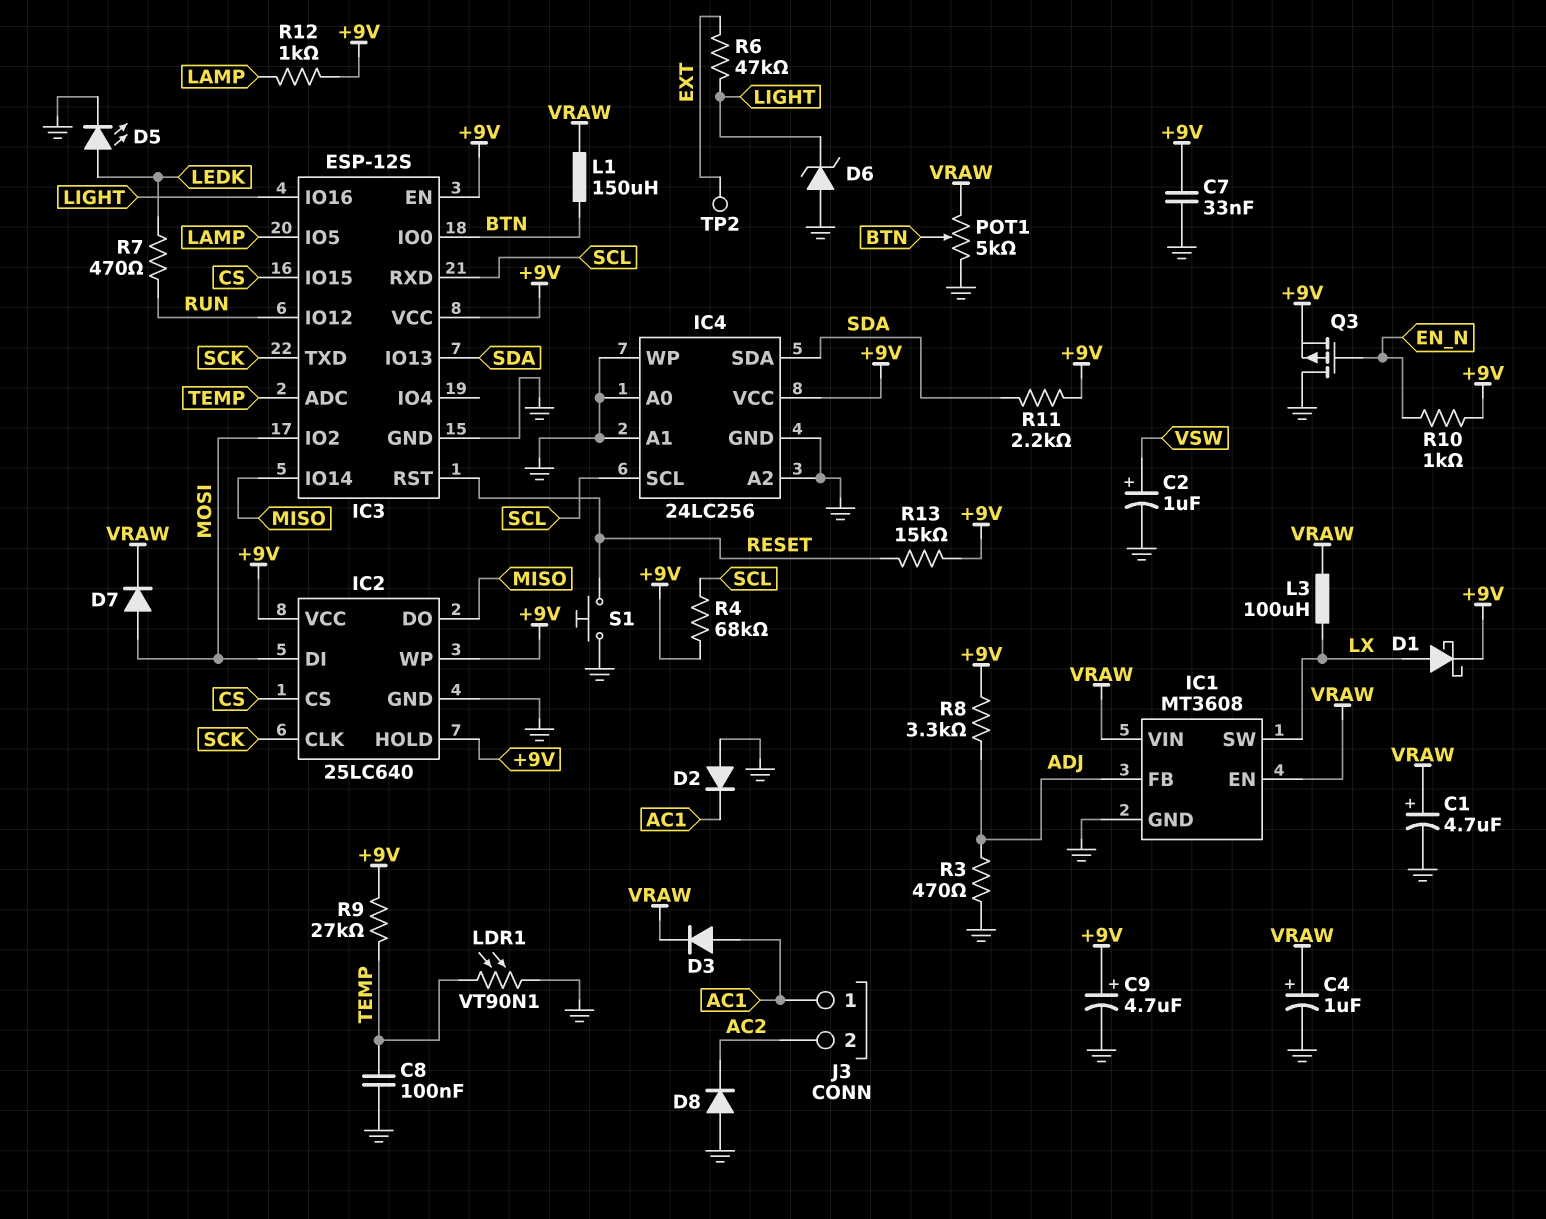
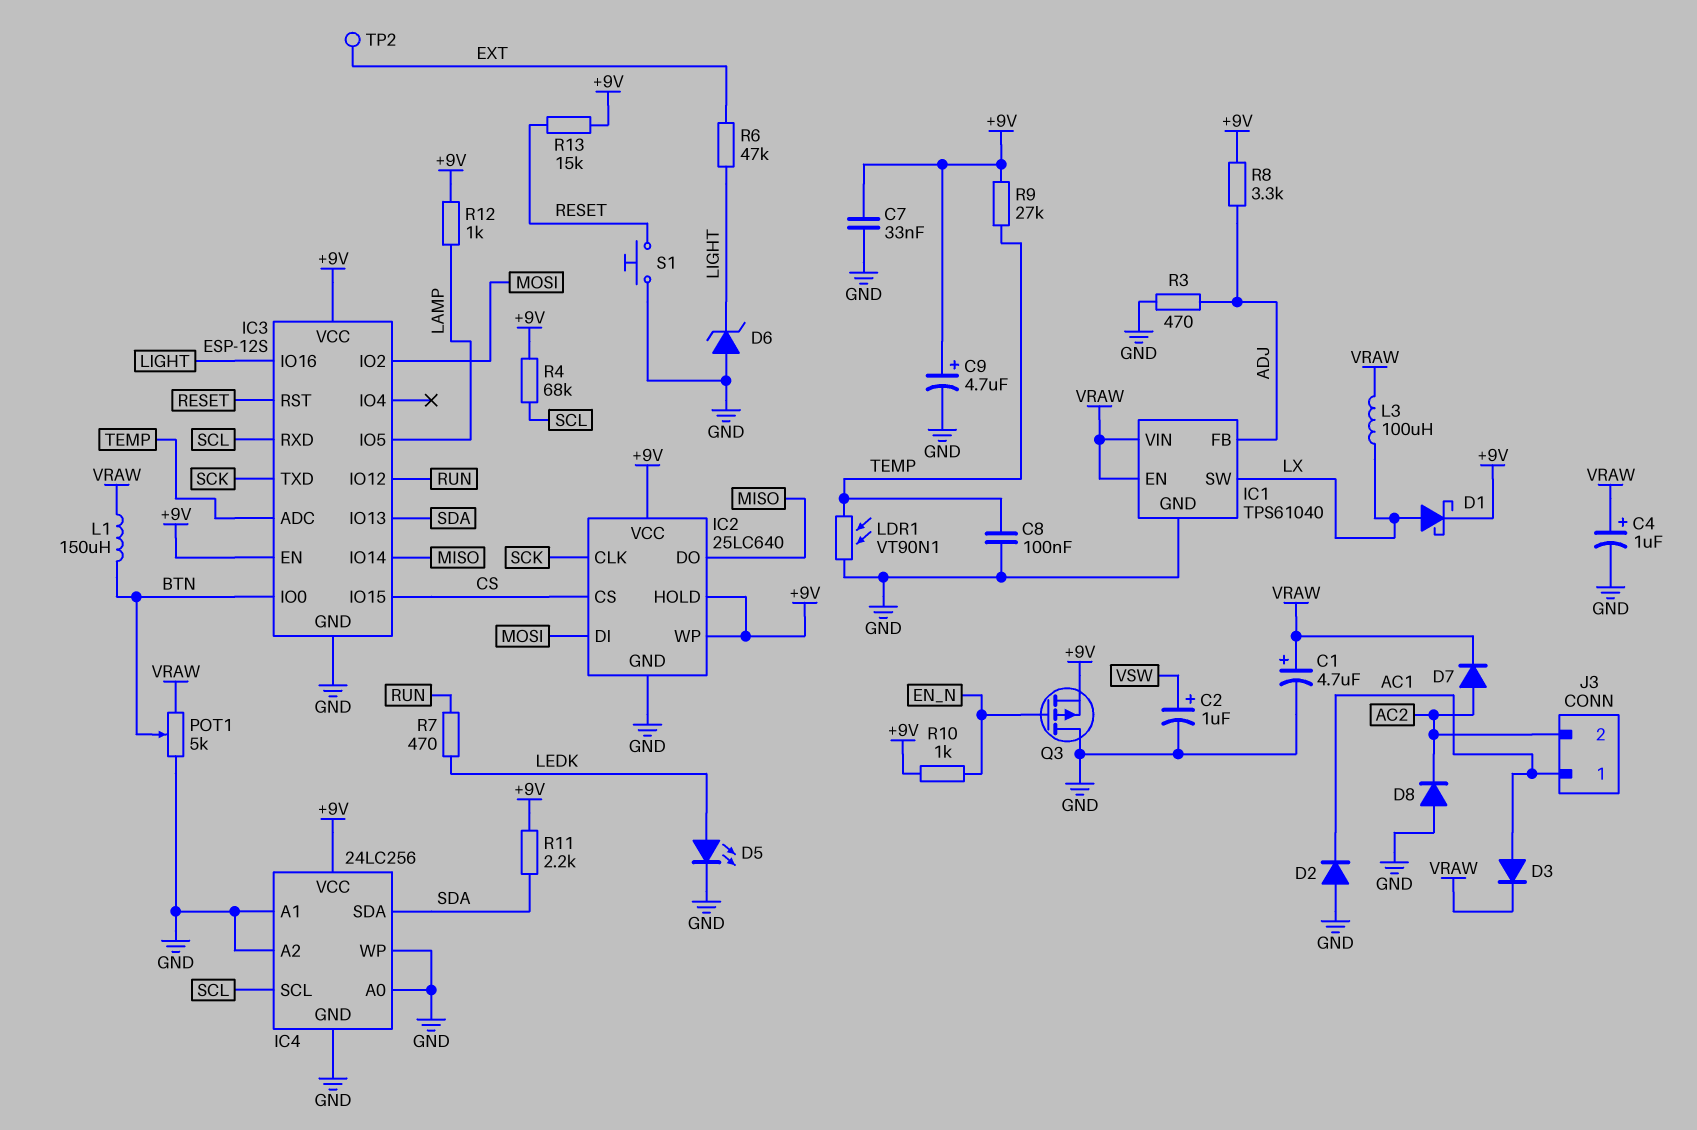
D7: diode (A MOSI, K VRAW) -> diode (A AC2, K VRAW)
IC1: MT3608 -> TPS61040

